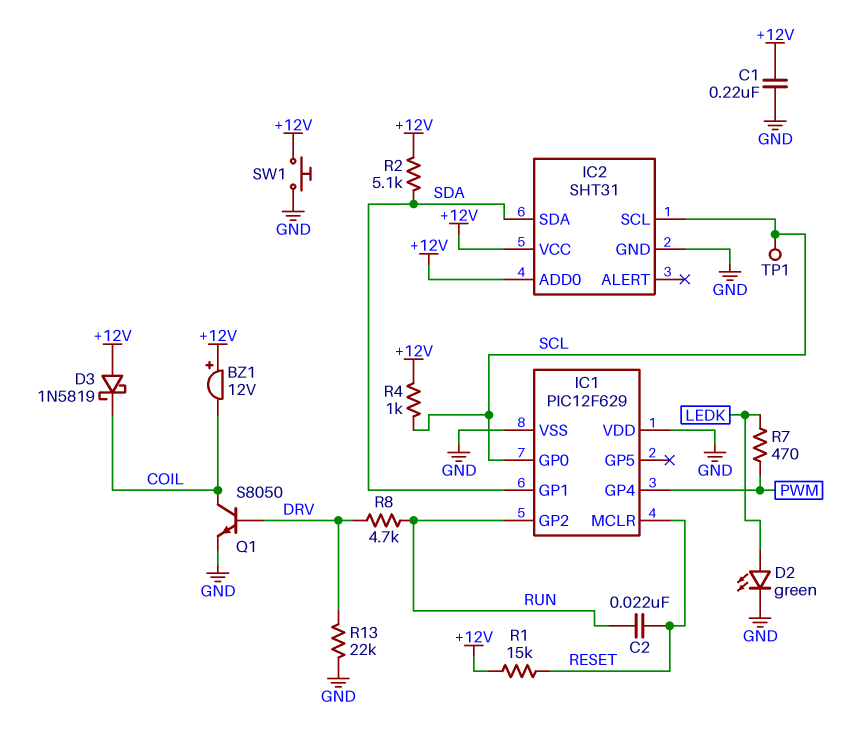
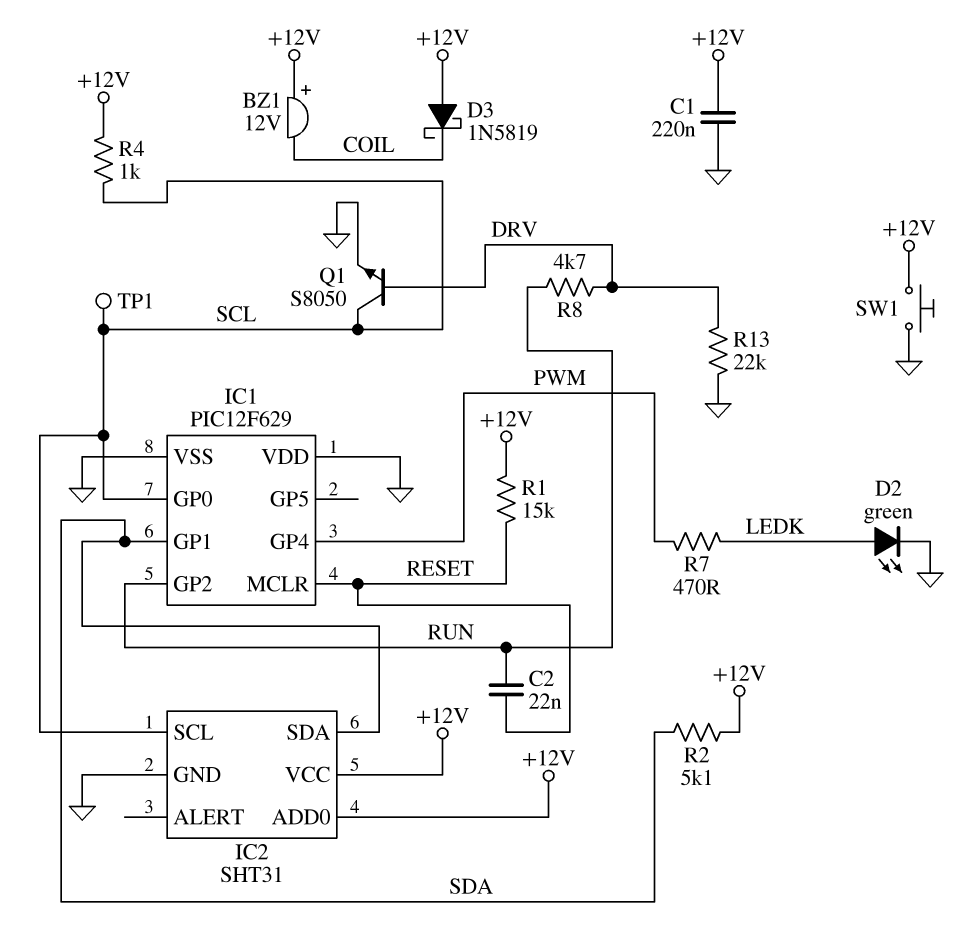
Q1: NPN S8050 (B DRV, C COIL, E GND) -> NPN S8050 (B DRV, C SCL, E GND)

